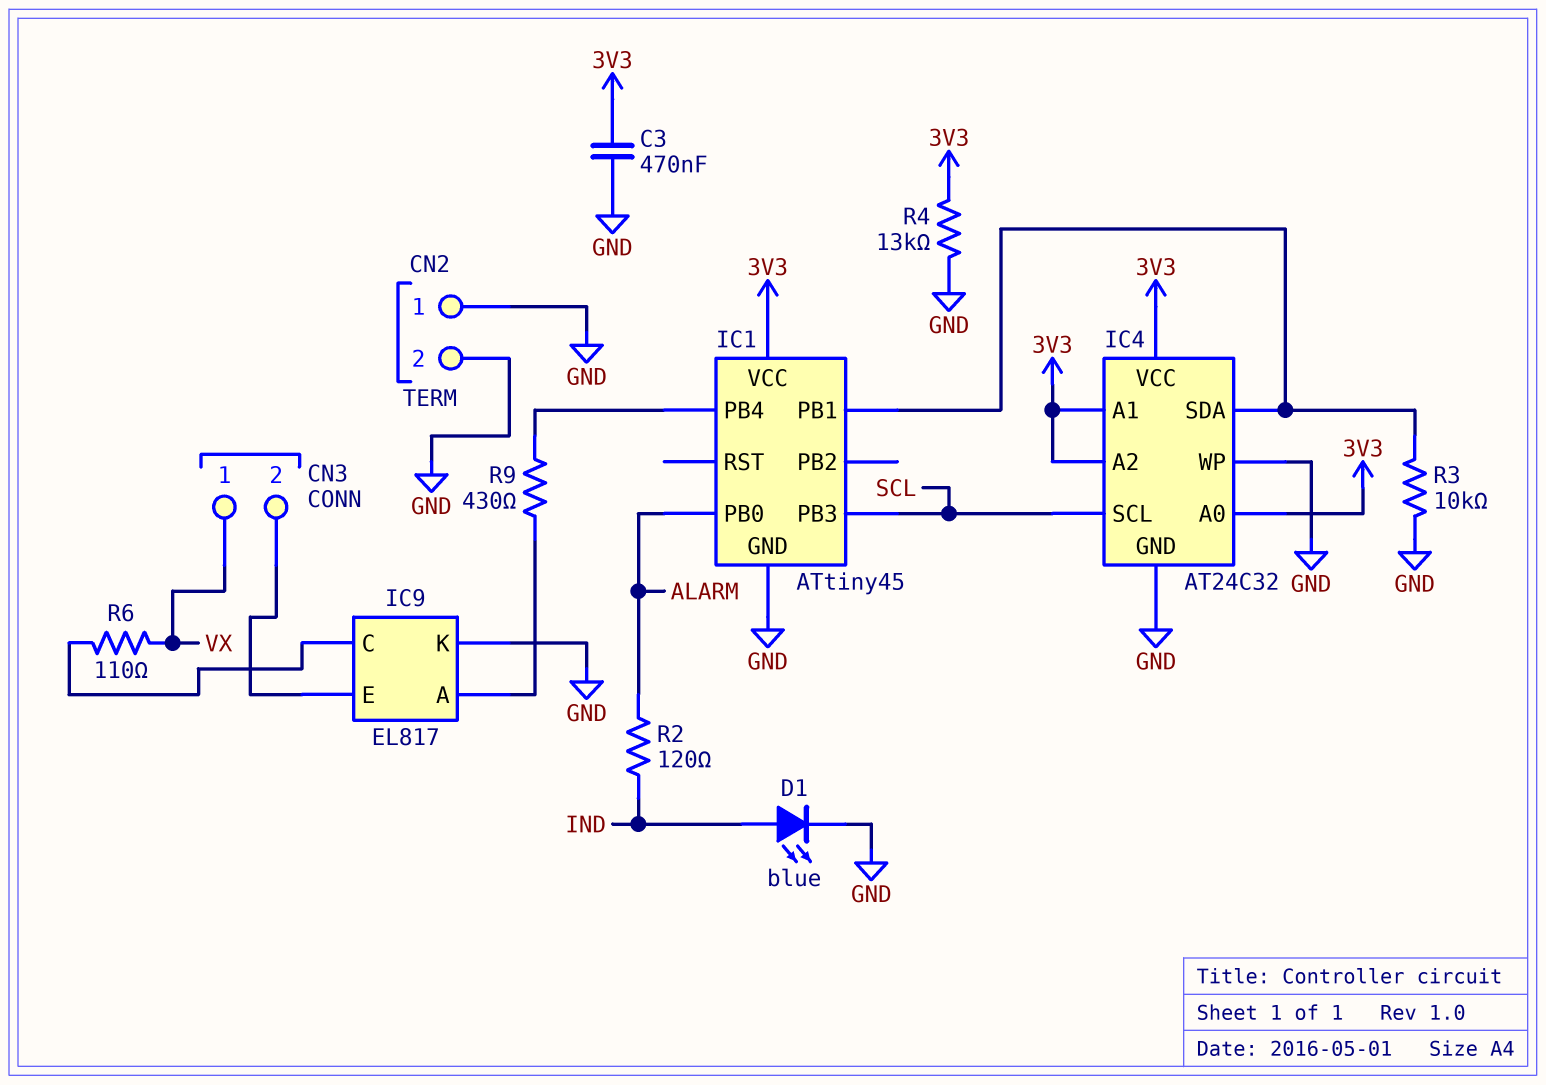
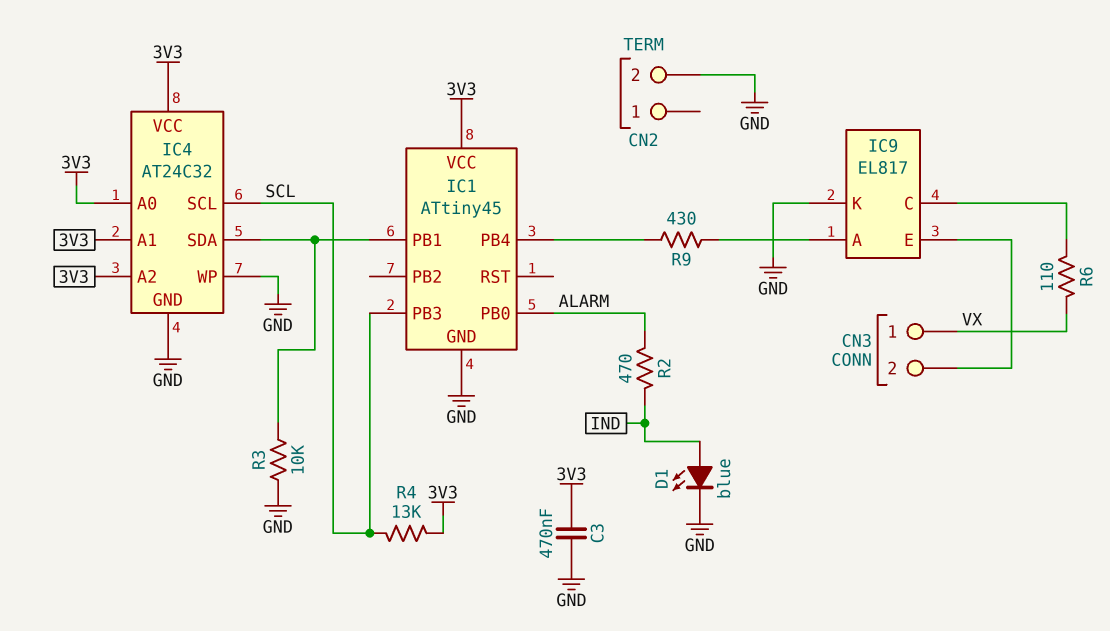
CN2 pin 1: GND -> none
R2: 120 (ALARM, IND) -> 470 (ALARM, IND)
R4: 13k (3V3, GND) -> 13k (3V3, SCL)

